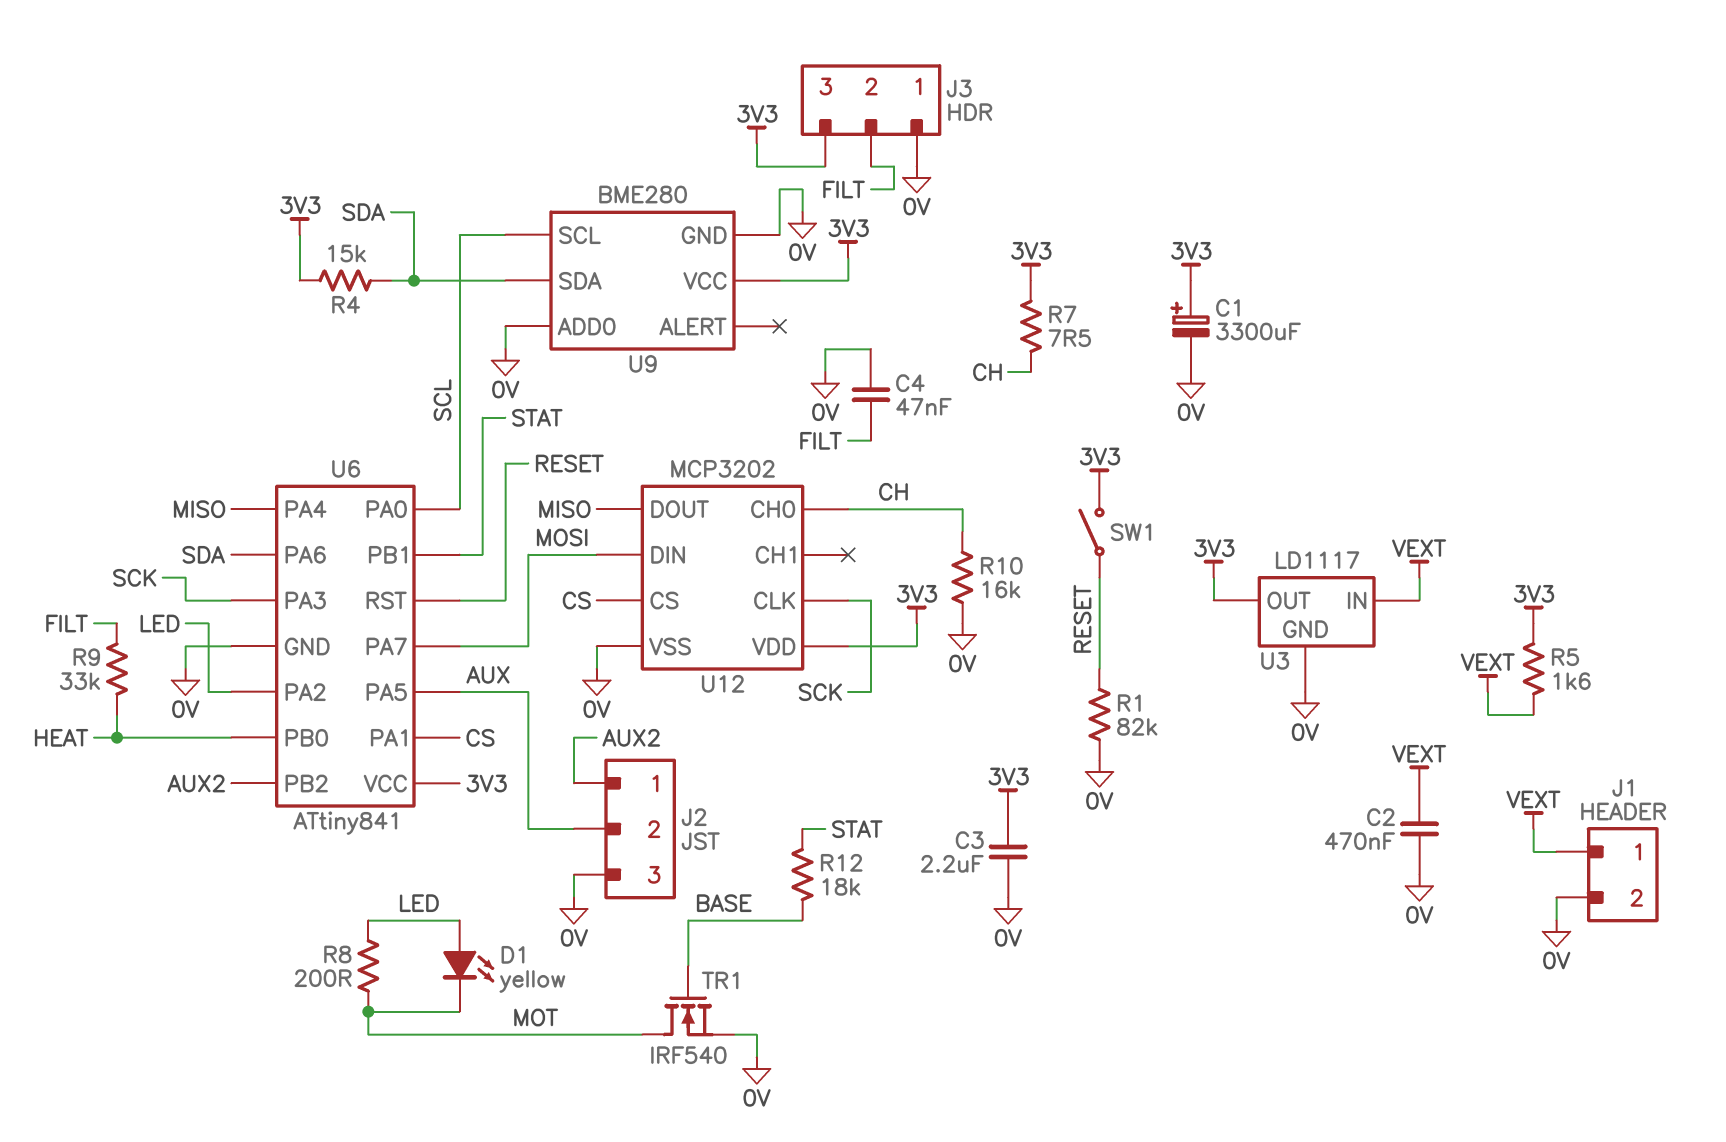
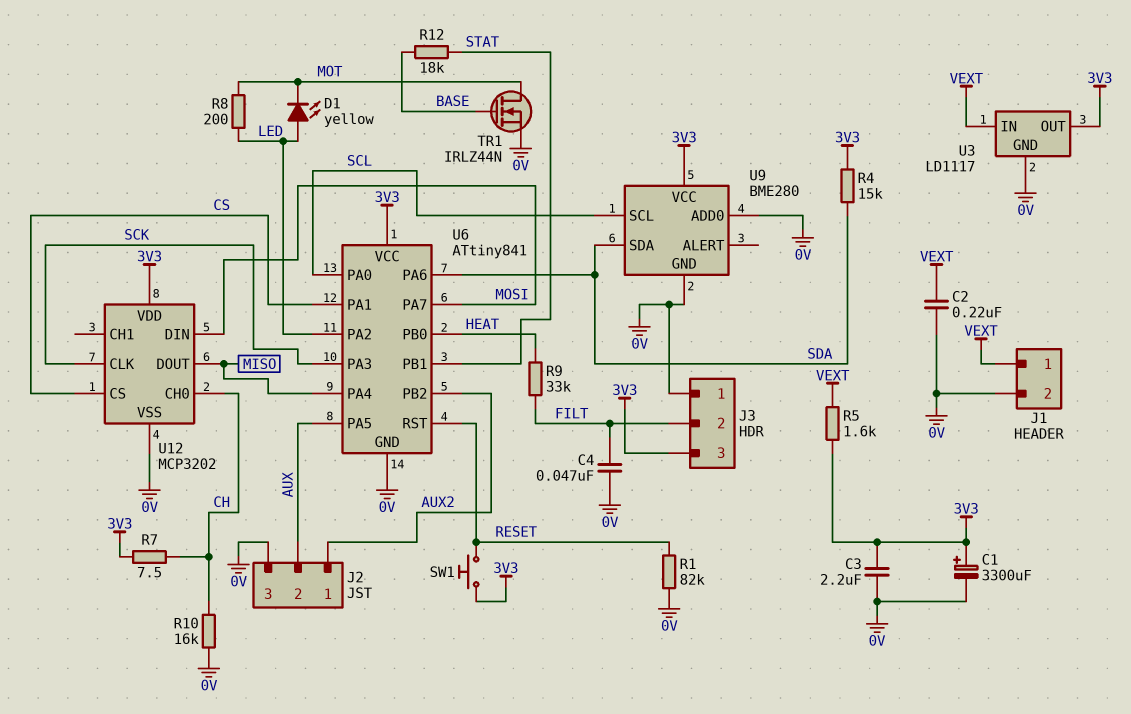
C2: 470nF (0V, VEXT) -> 220nF (0V, VEXT)
SW1: switch (3V3, RESET) -> button (3V3, RESET)
TR1: NMOS IRF540 (G BASE, D MOT, S 0V) -> NMOS IRLZ44N (G BASE, D MOT, S 0V)

